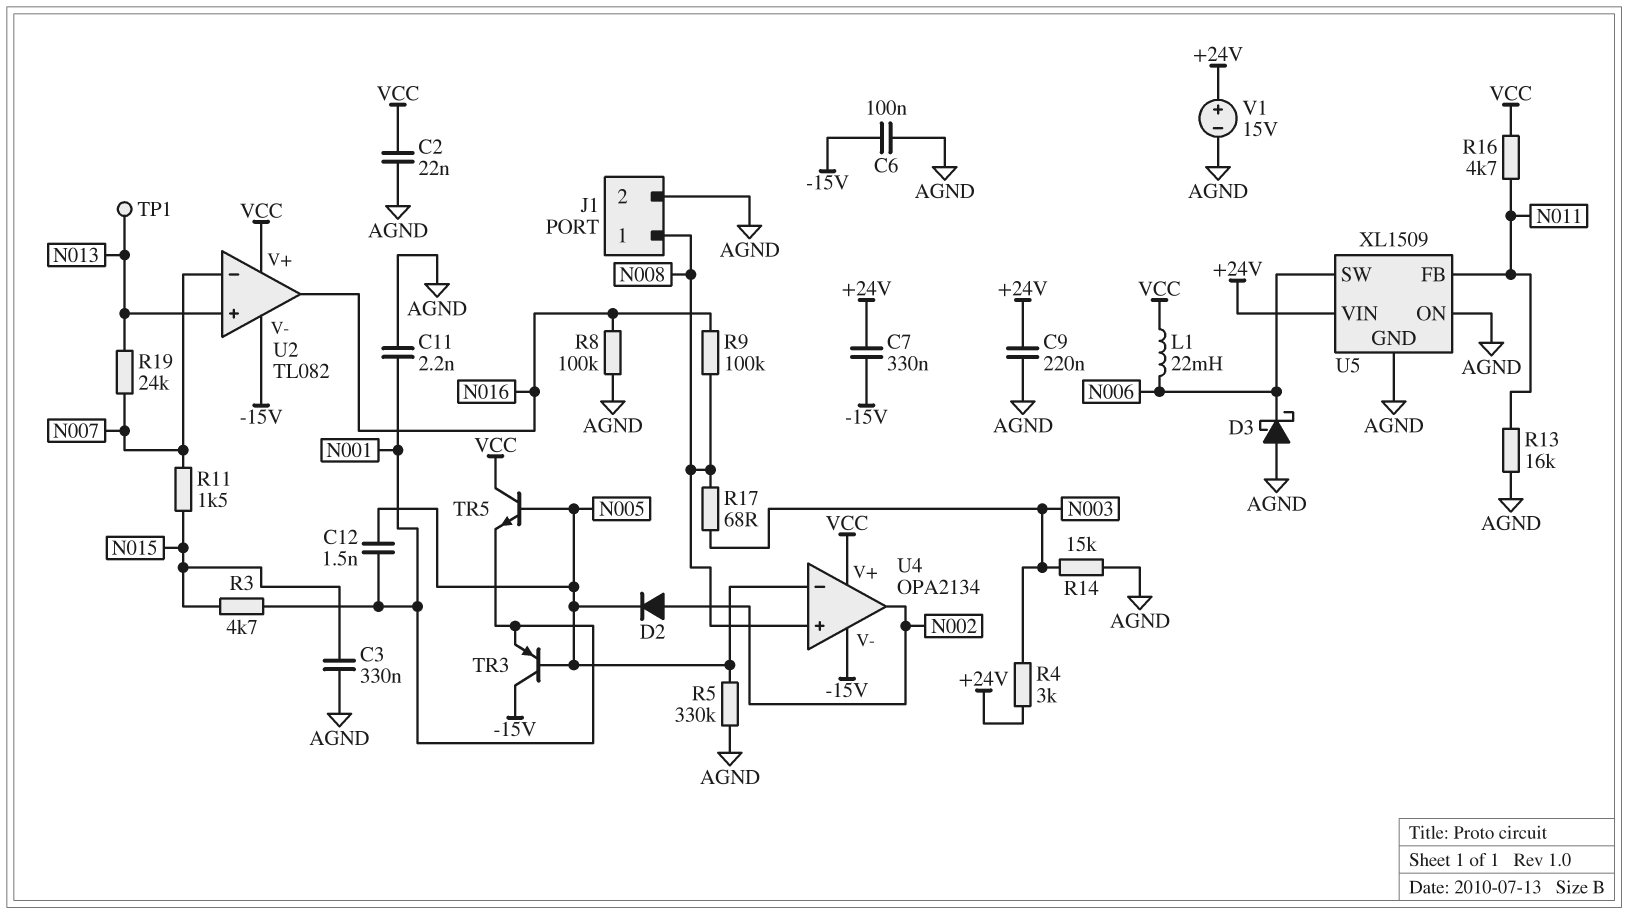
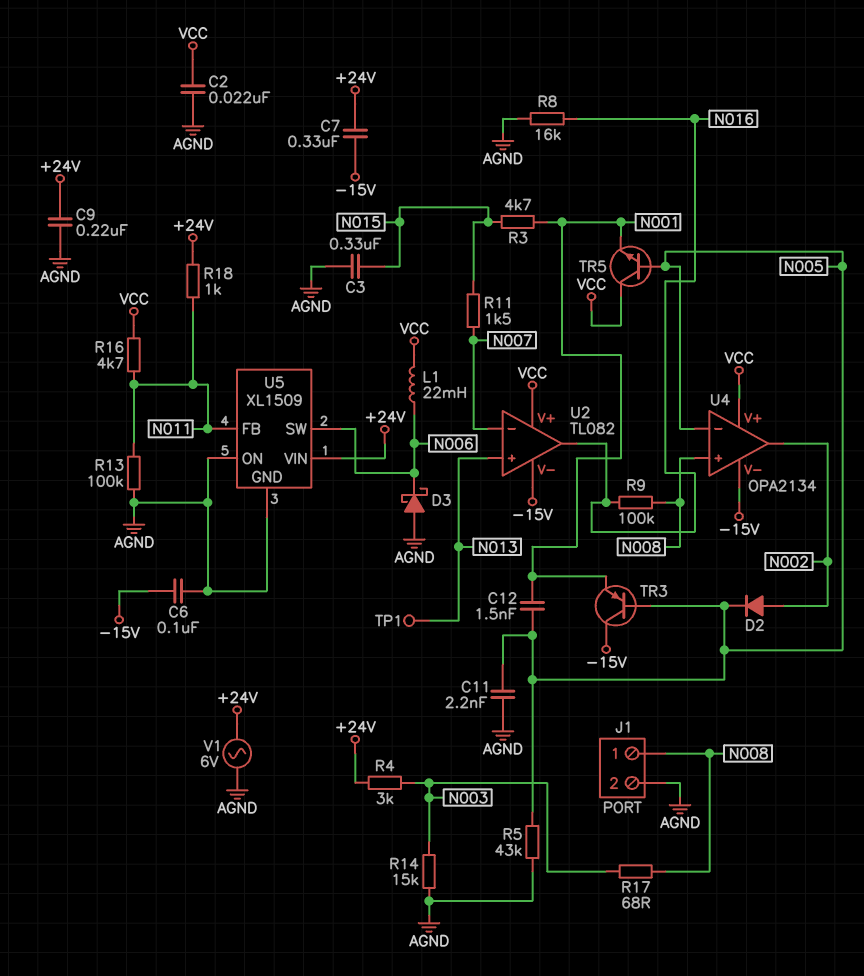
C11: 2.2nF (AGND, N001) -> 2.2nF (AGND, N005)
R5: 330k (AGND, N005) -> 43k (AGND, N005)
R8: 100k (AGND, N016) -> 16k (AGND, N016)
R13: 16k (AGND, N011) -> 100k (AGND, N011)
R18: none -> 1k (+24V, N011)
R19: 24k (N007, N013) -> none
V1: 15V (plus +24V, minus AGND) -> AC 6V (+24V, AGND)

